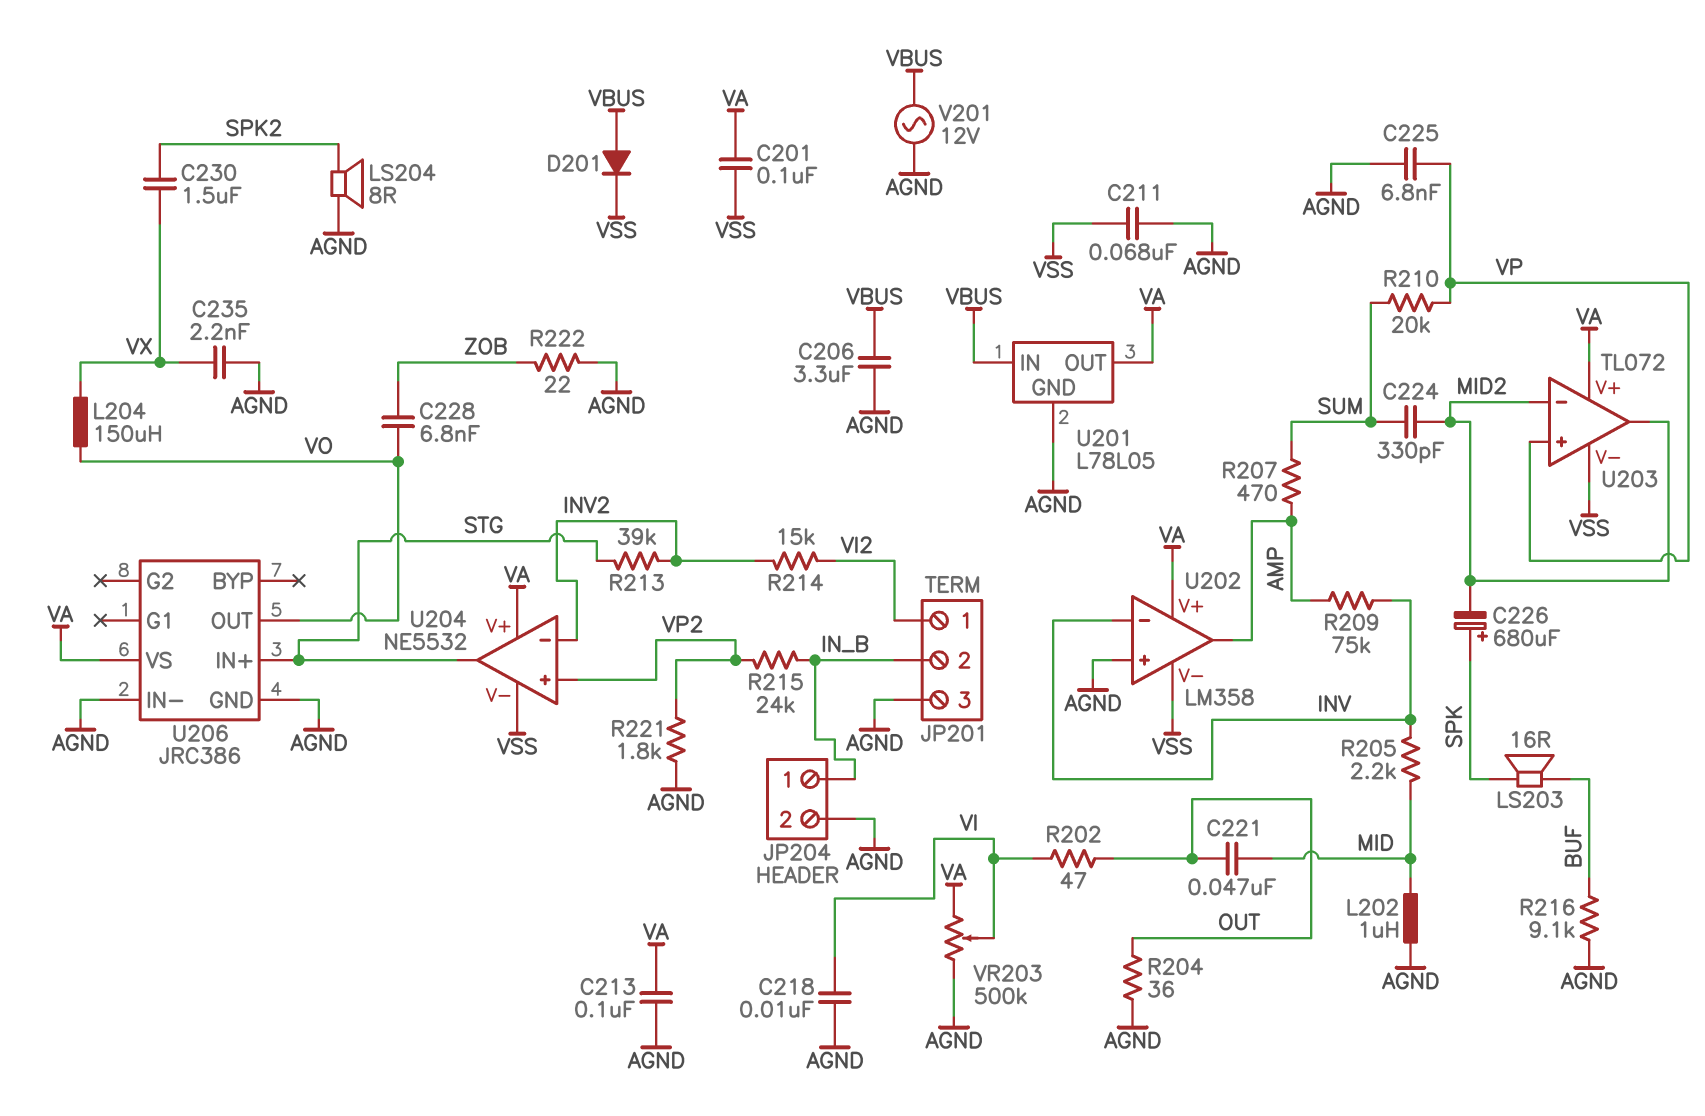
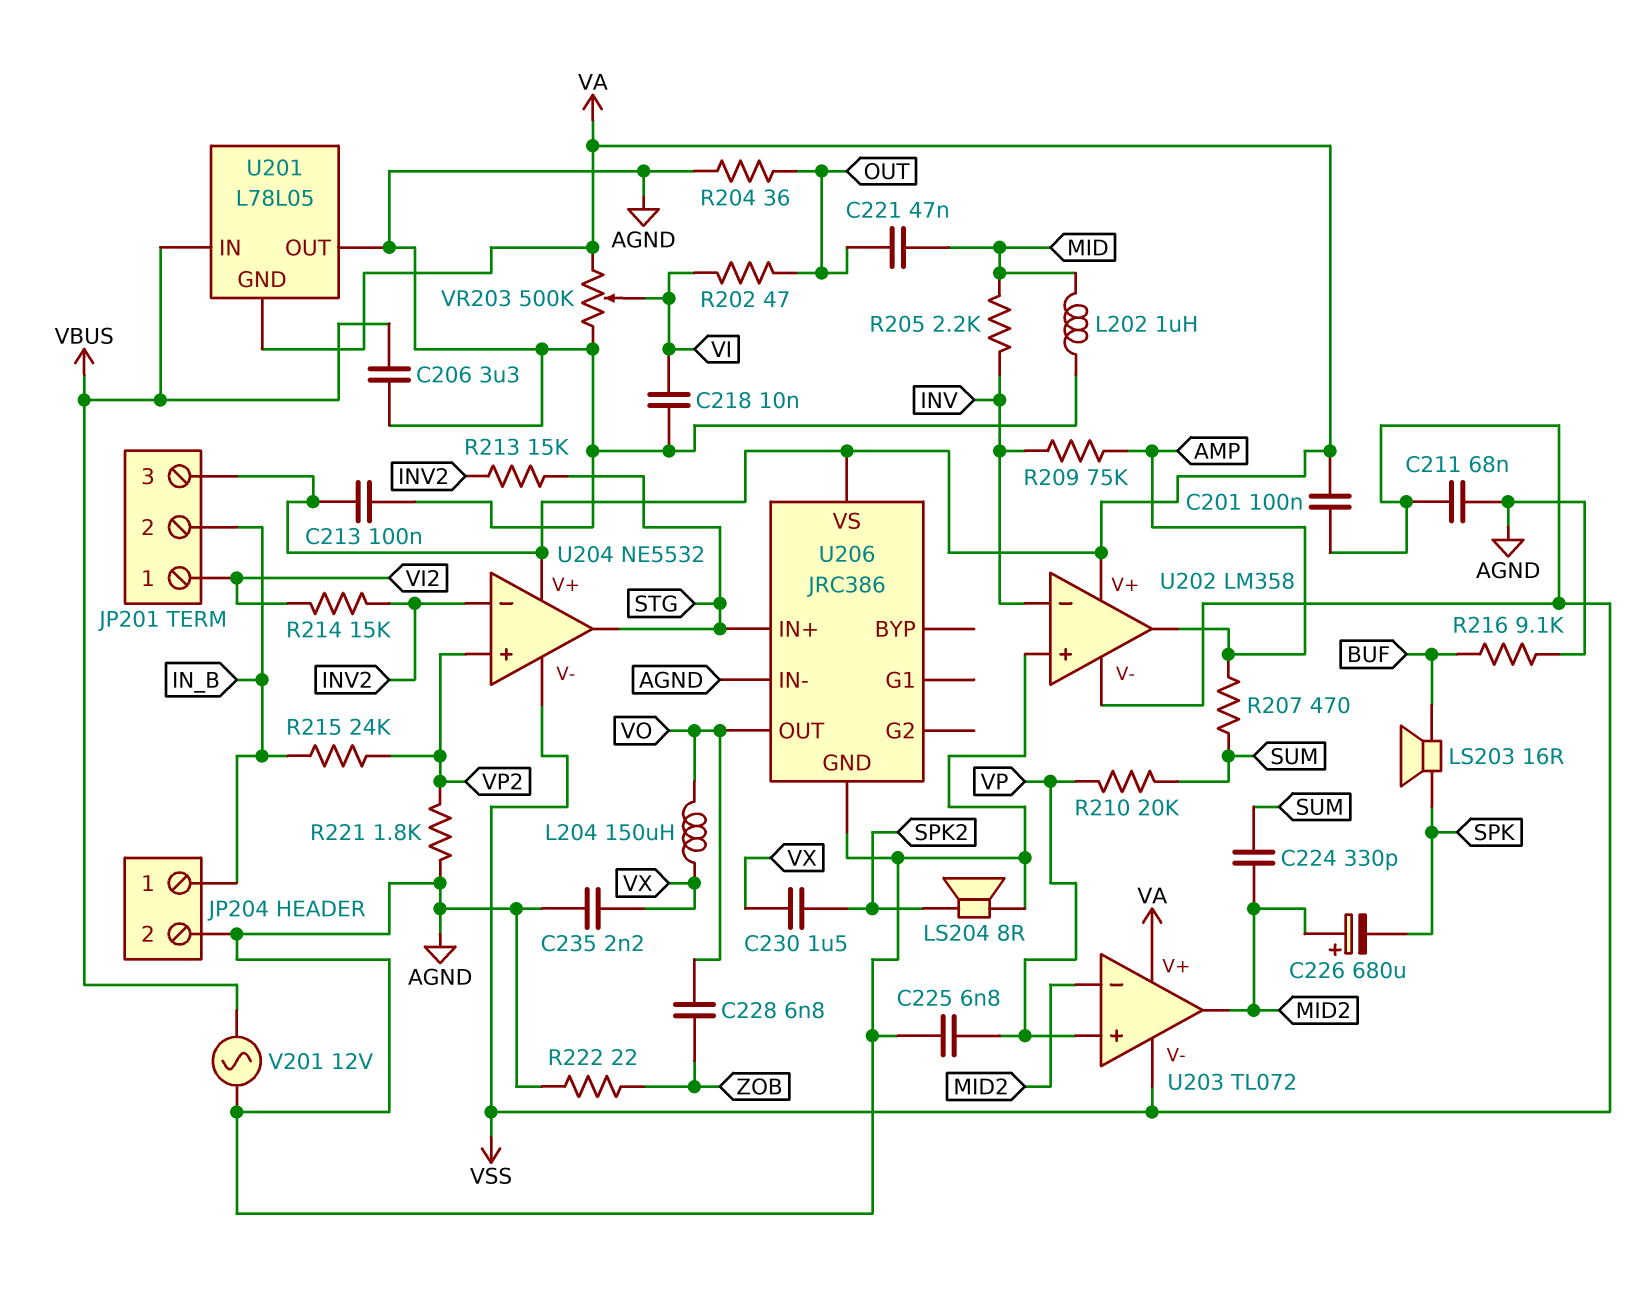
C226: 680uF (plus SPK, minus MID2) -> 680uF (plus MID2, minus SPK)
D201: diode (A VBUS, K VSS) -> none
JP201 pin 3: AGND -> VA
R213: 39k (INV2, STG) -> 15k (INV2, STG)
U201 pin GND: AGND -> VA
U201 pin OUT: VA -> AGND

